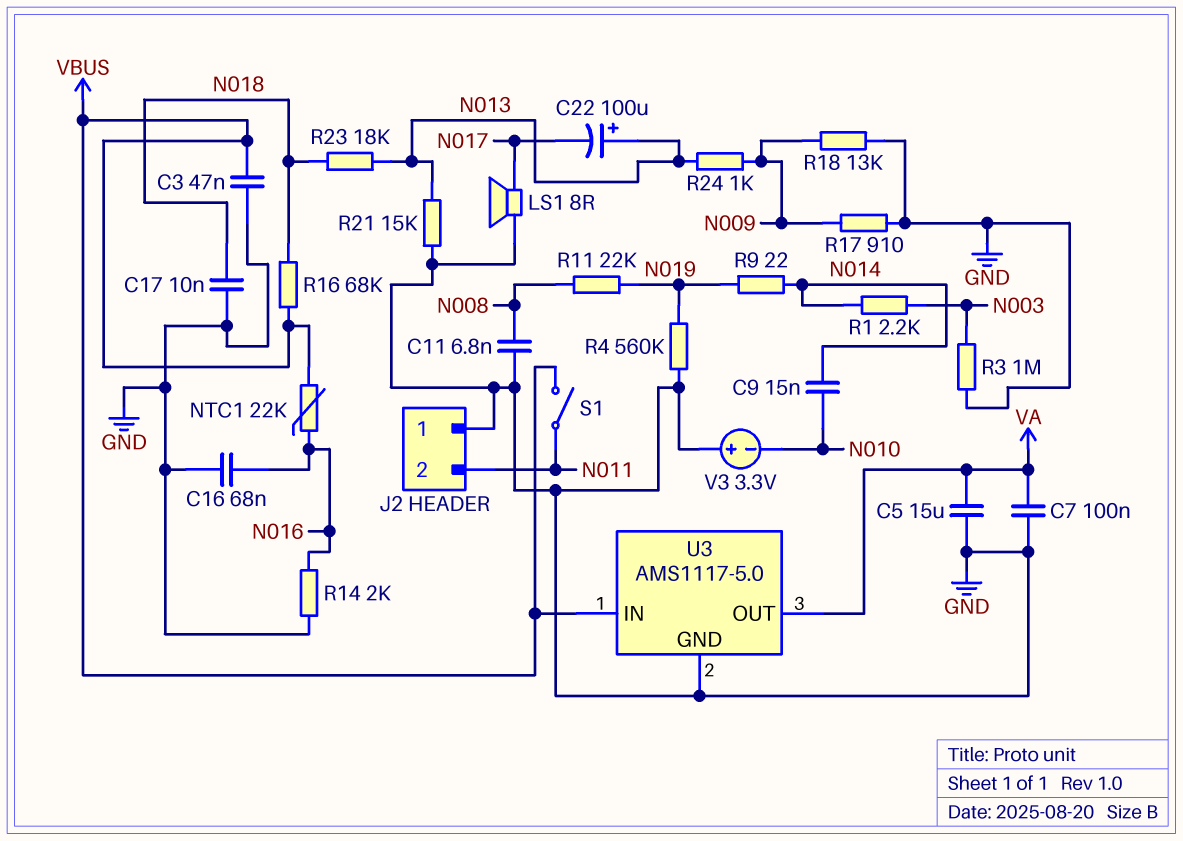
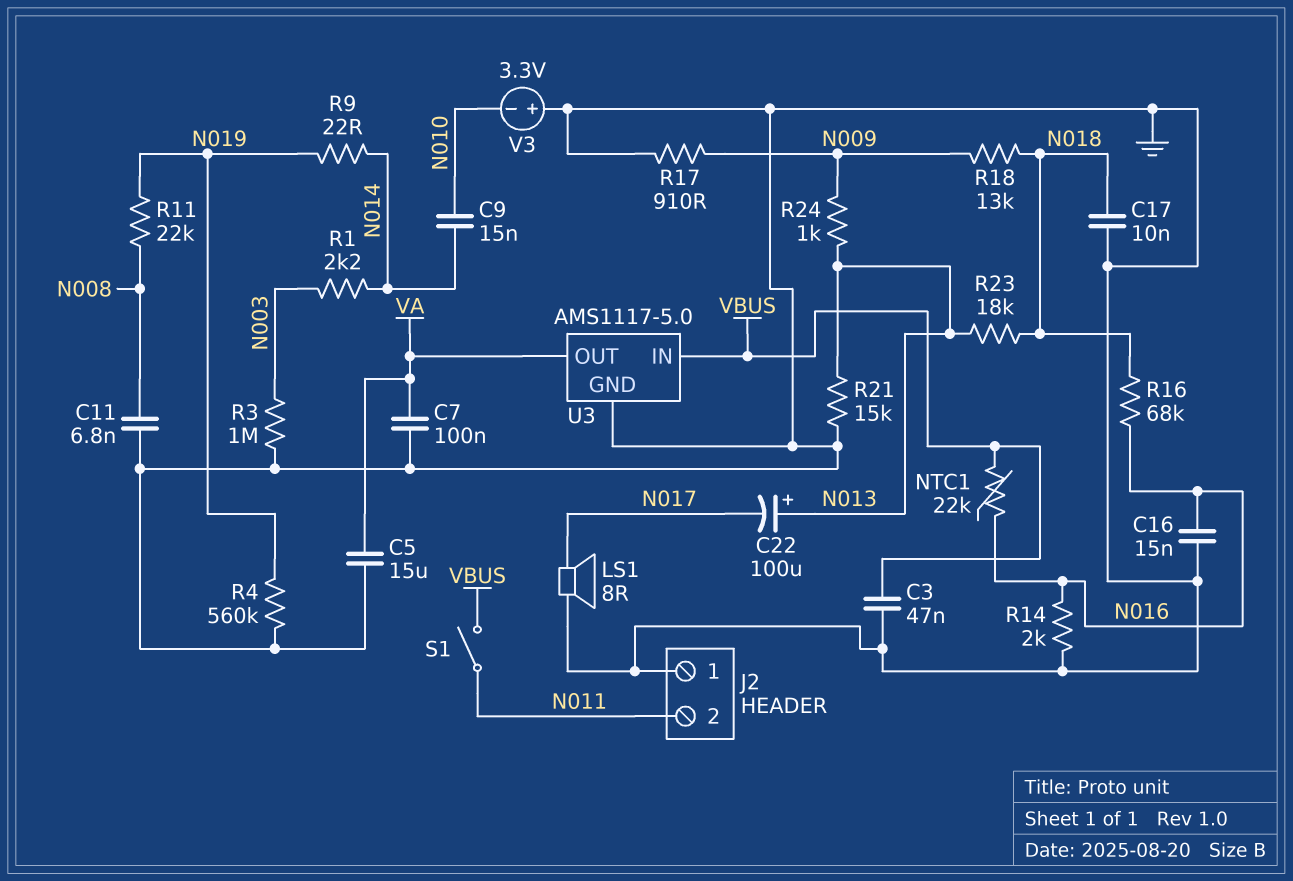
C16: 68nF (GND, N016) -> 15nF (GND, N016)
R16: 68k (N018, VBUS) -> 68k (N016, N018)
R18: 13k (GND, N009) -> 13k (N009, N018)

